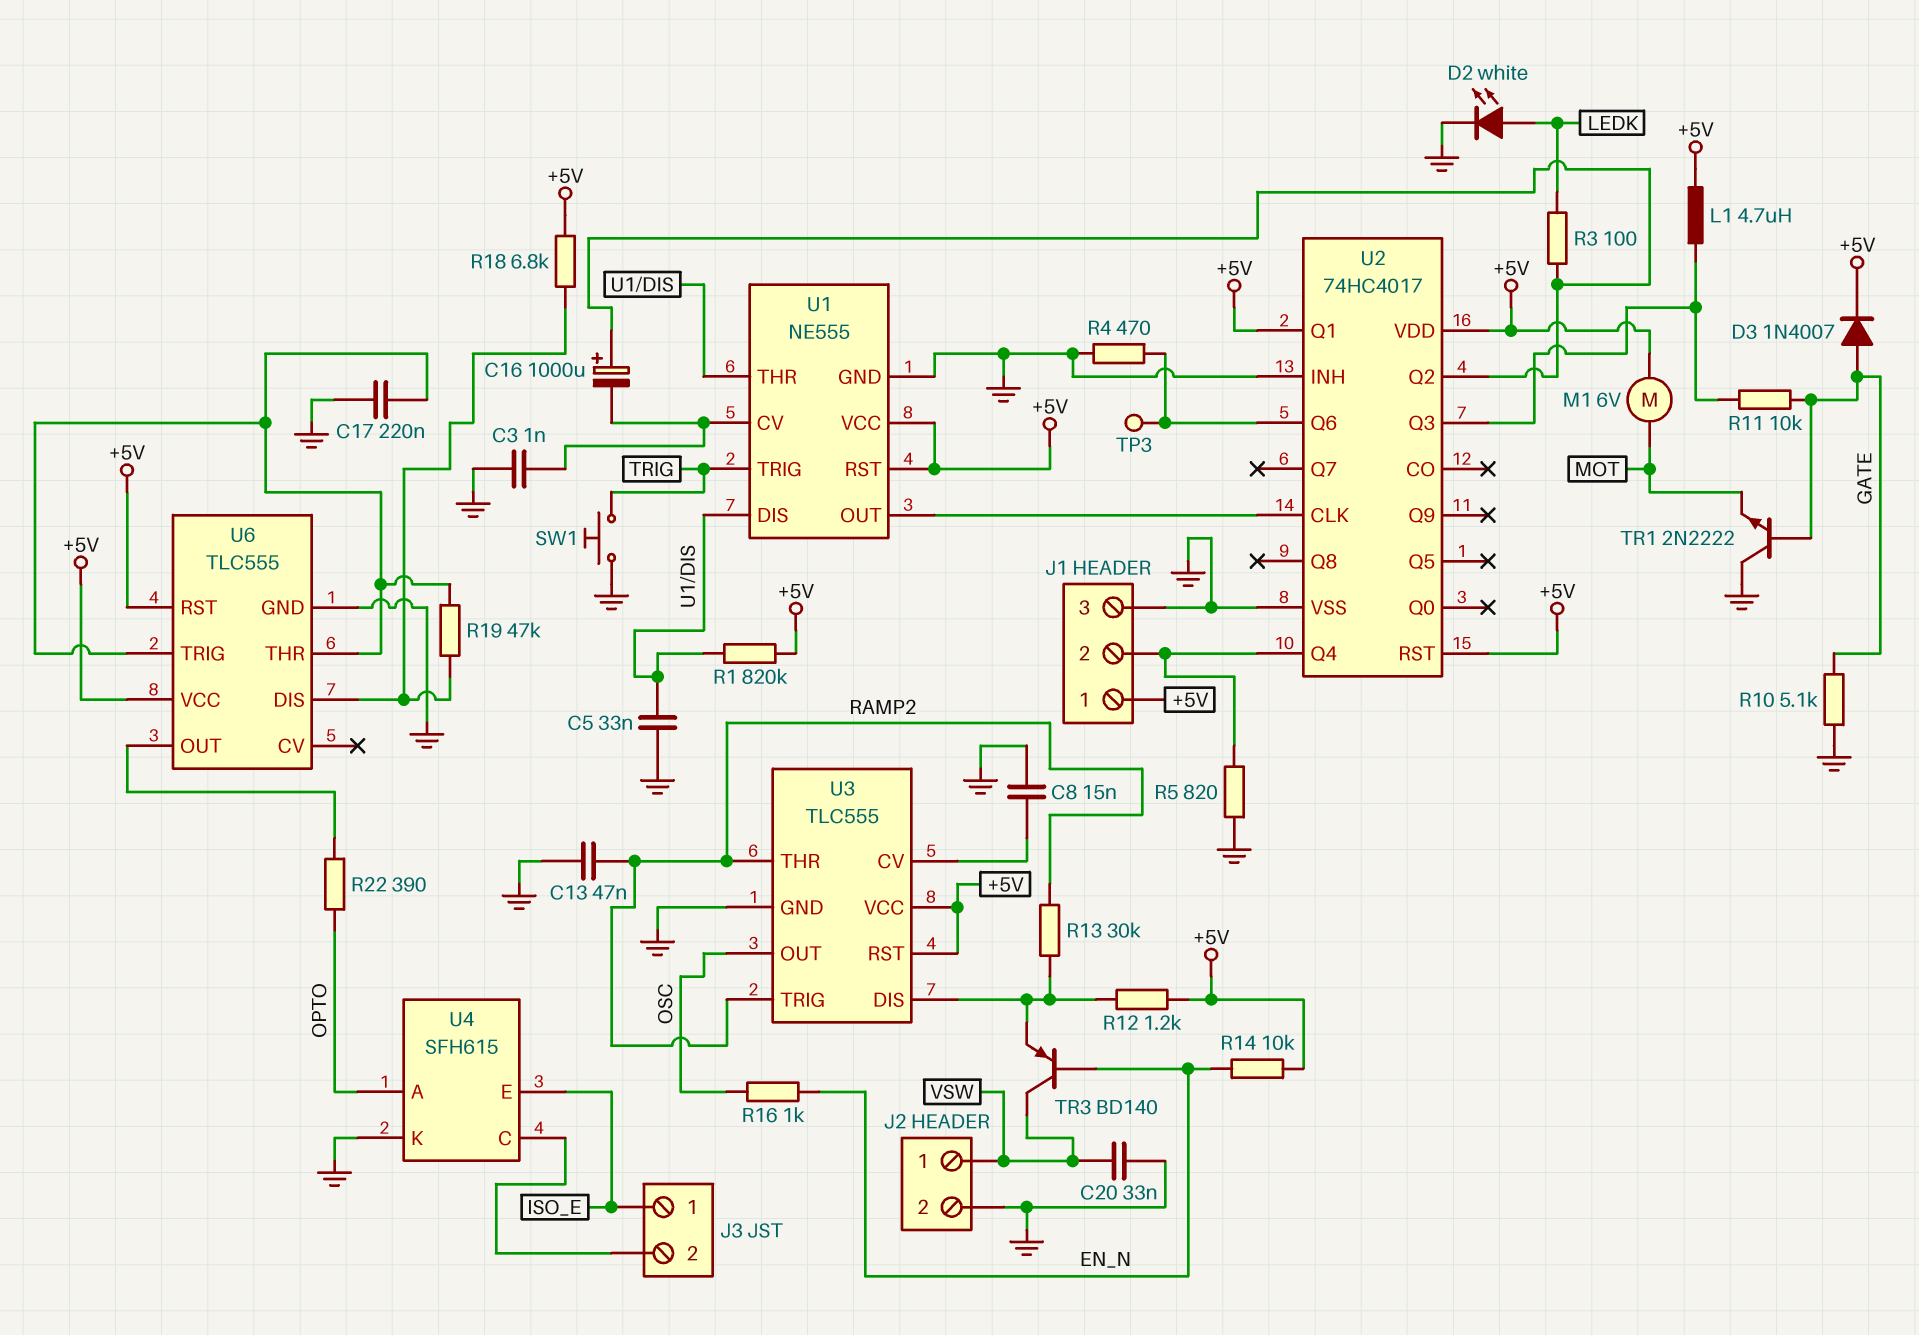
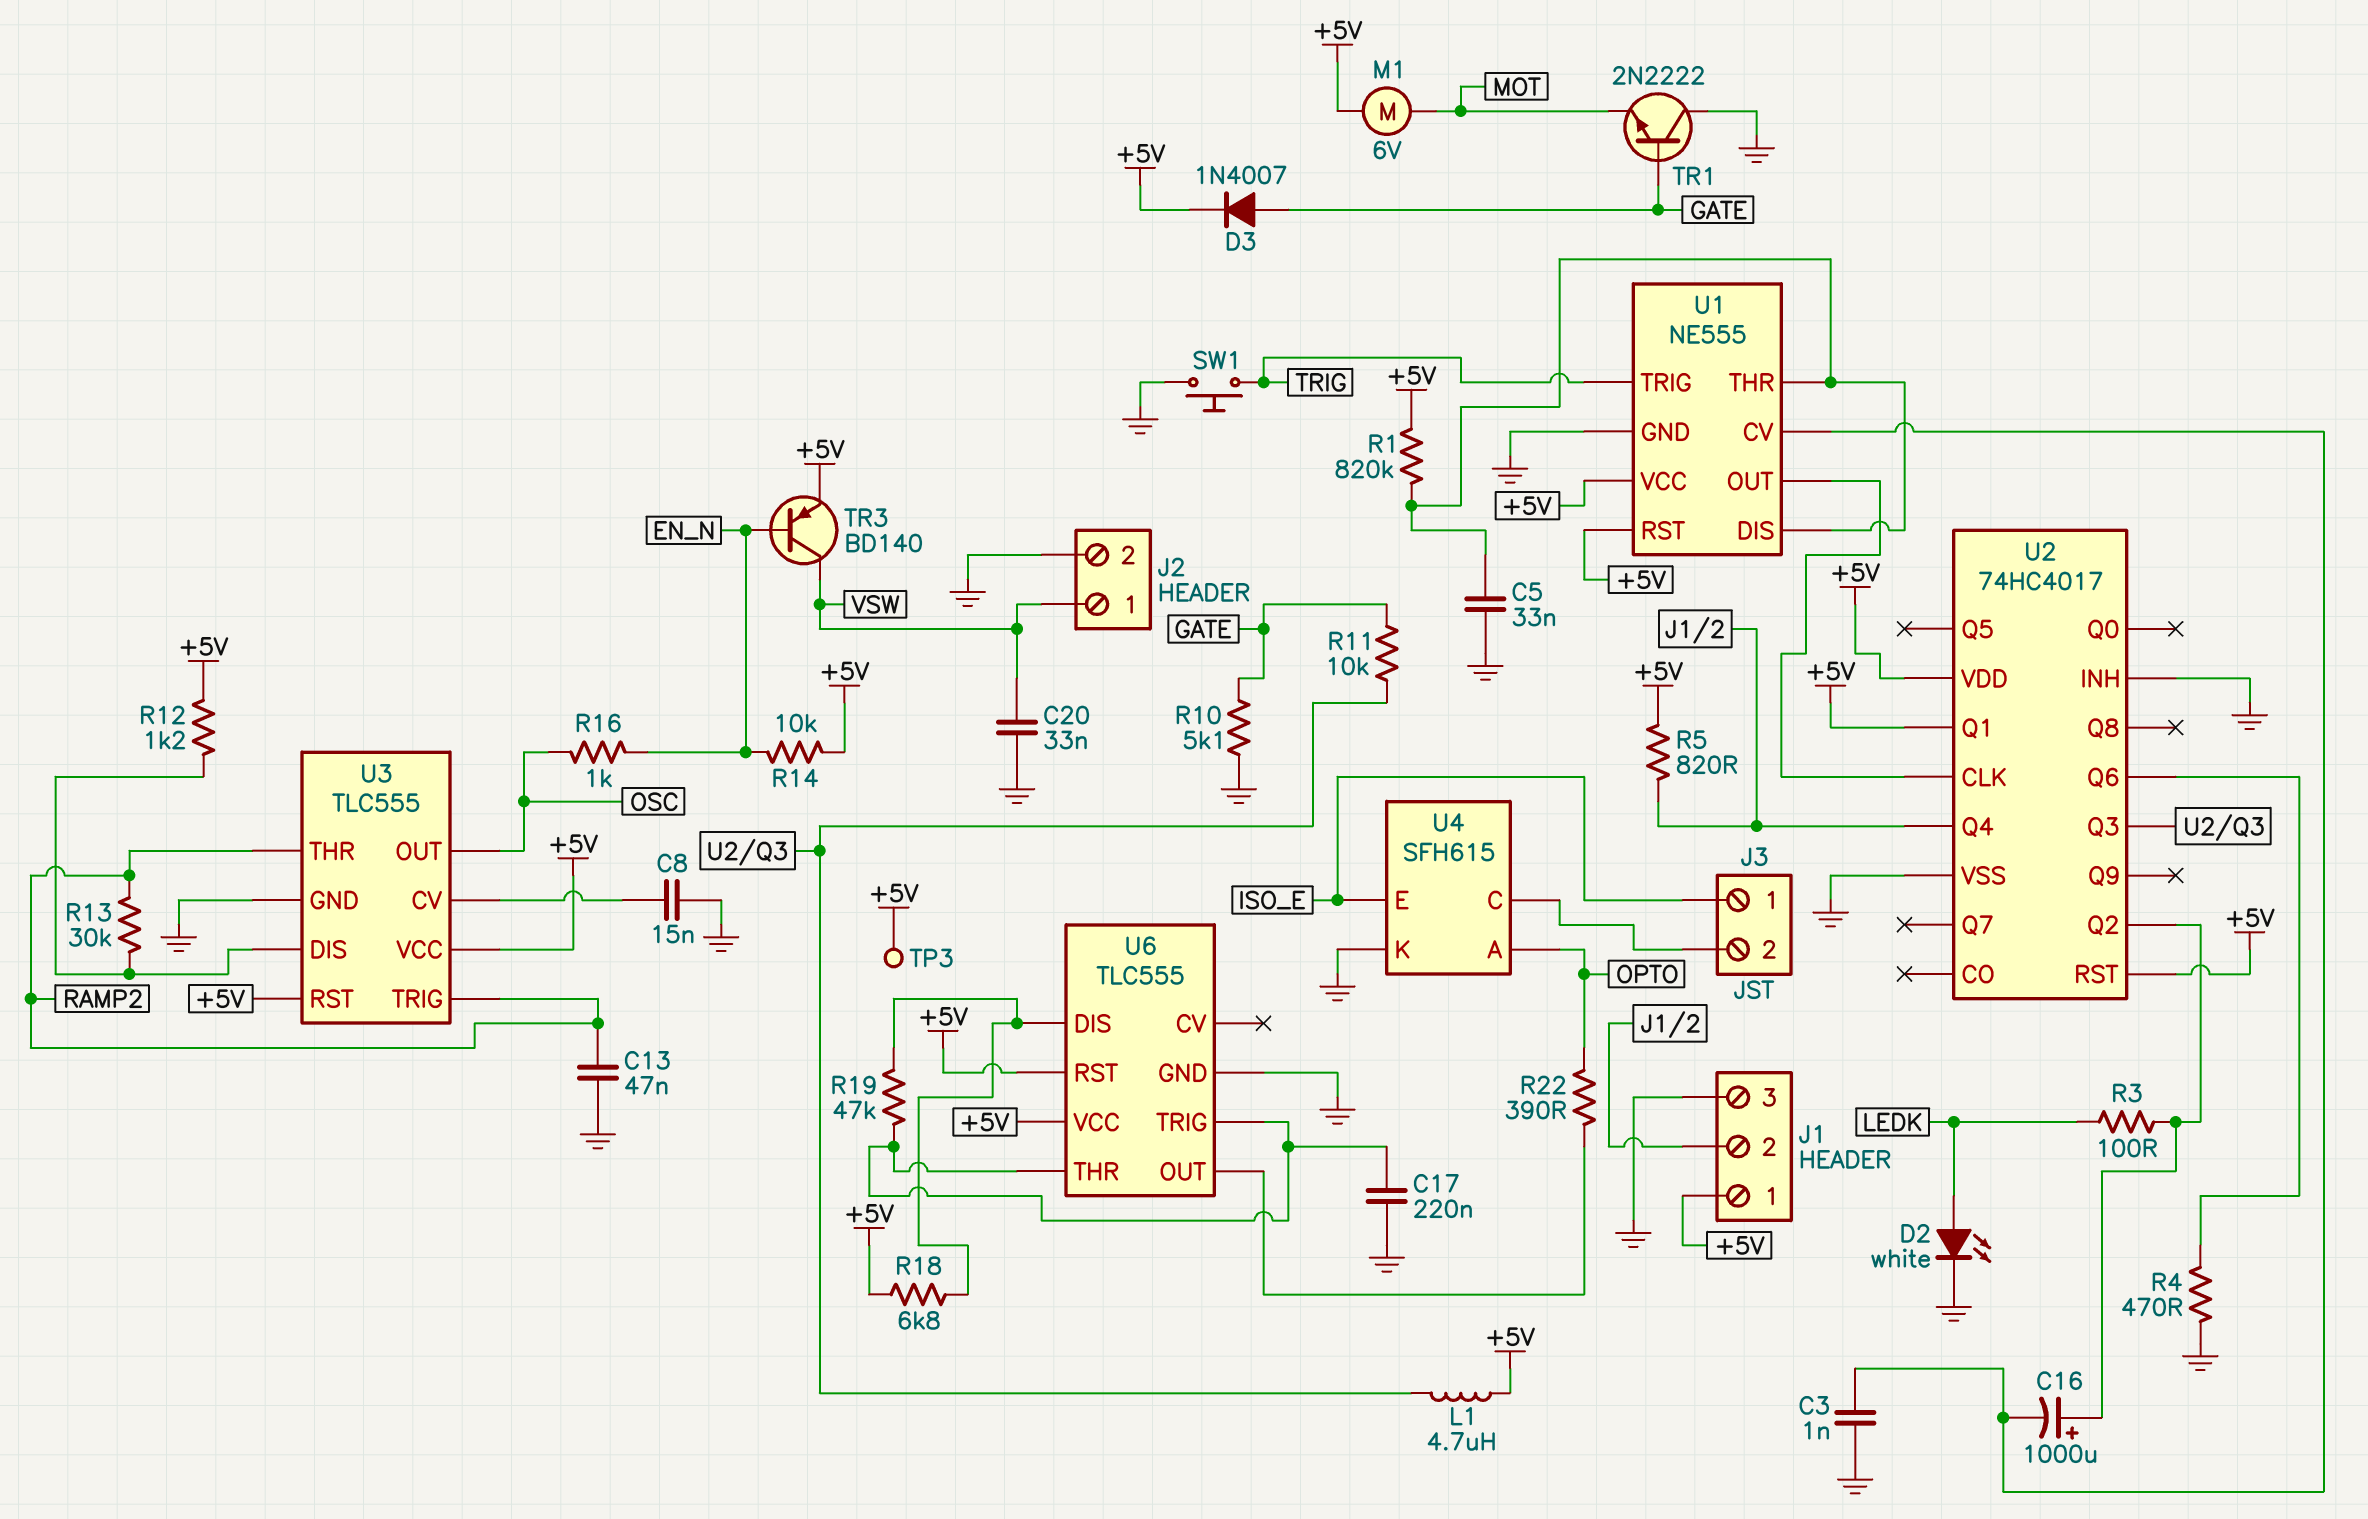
R5: 820 (GND, J1/2) -> 820 (+5V, J1/2)
TP3: test point (U2/Q6) -> test point (+5V)
TR3: PNP BD140 (B EN_N, C VSW, E U3/DIS) -> PNP BD140 (B EN_N, C VSW, E +5V)

